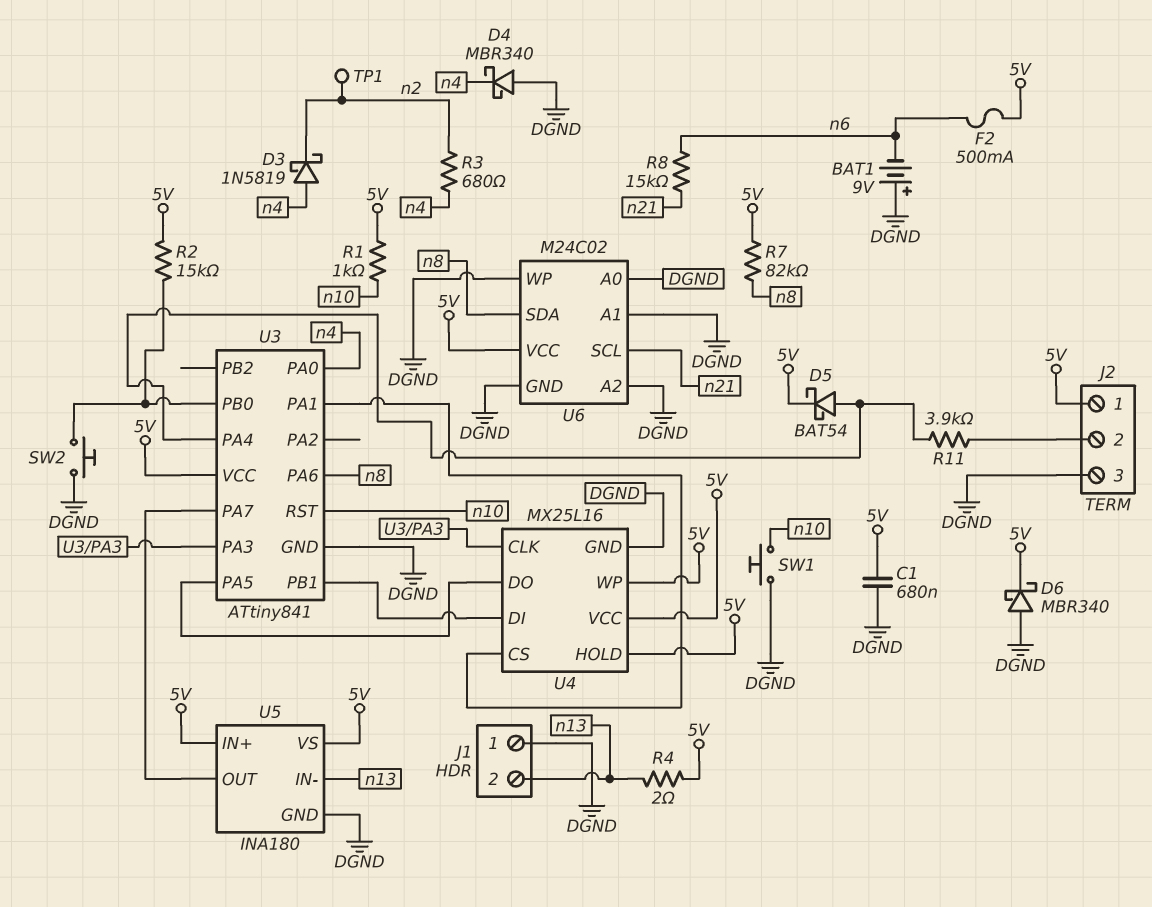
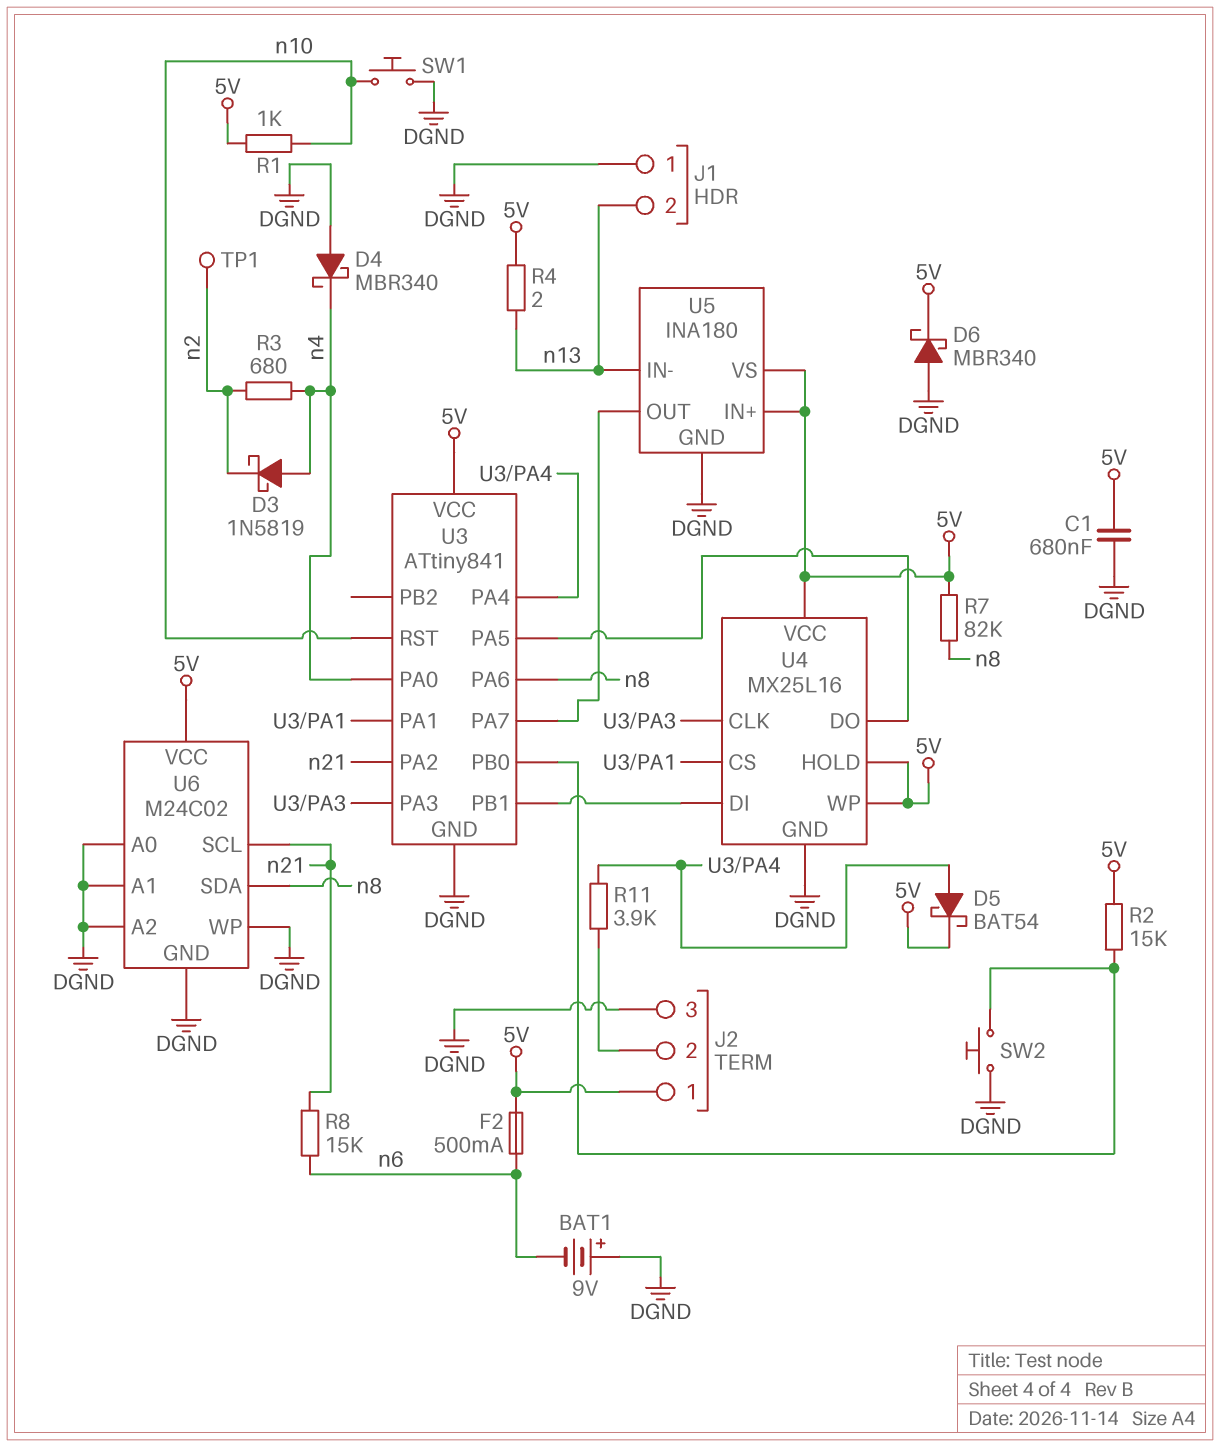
U3 pin PA2: none -> n21

